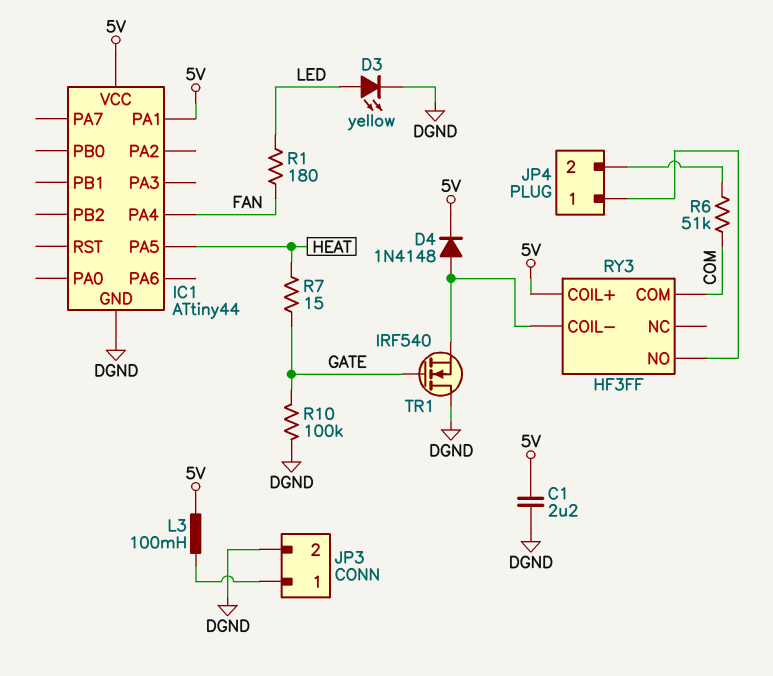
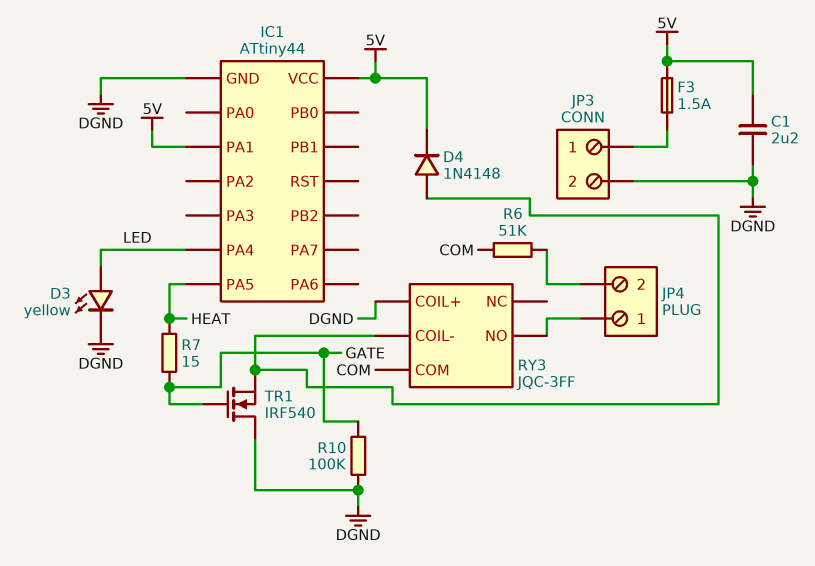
F3: none -> 1.5A (5V, JP3/1)
IC1 pin PA4: FAN -> LED
L3: 100mH (5V, JP3/1) -> none
R1: 180 (FAN, LED) -> none
RY3: HF3FF -> JQC-3FF
RY3 pin COIL+: 5V -> DGND

